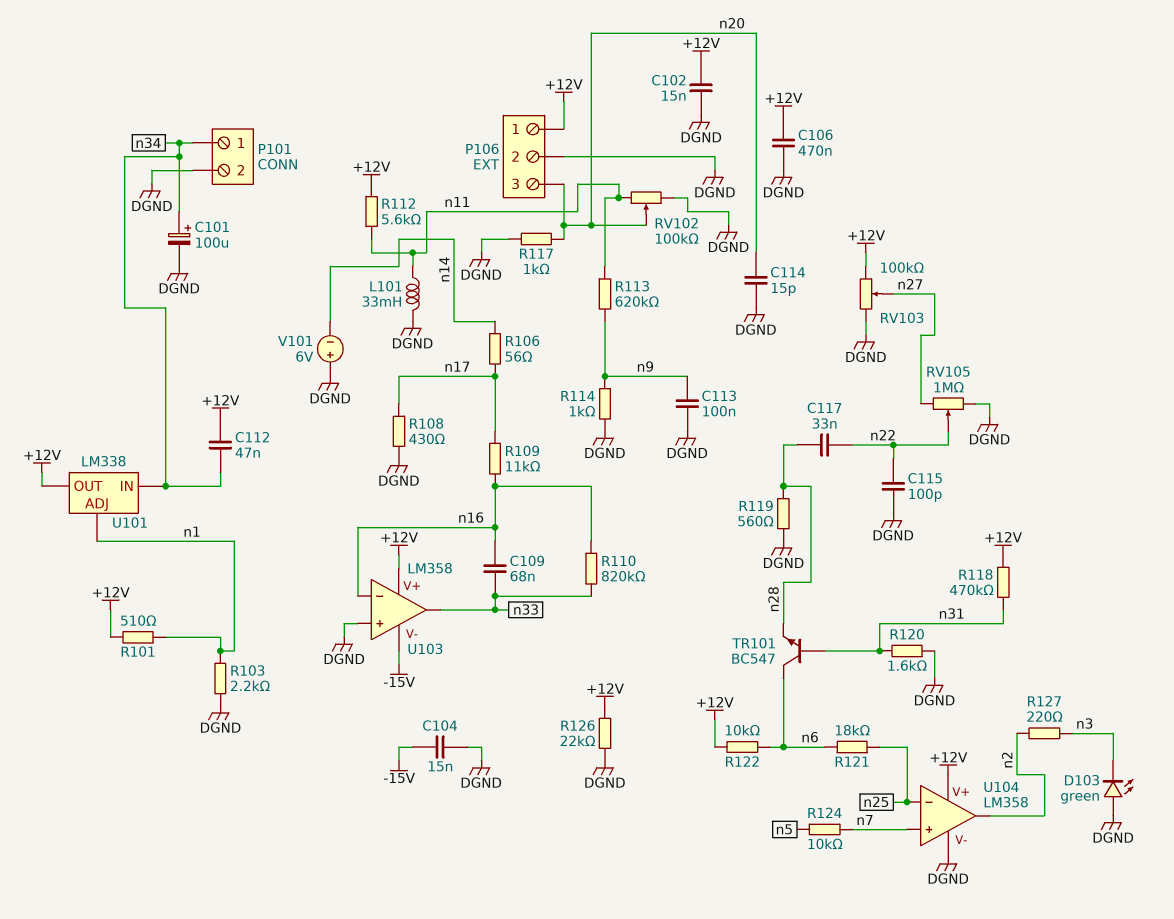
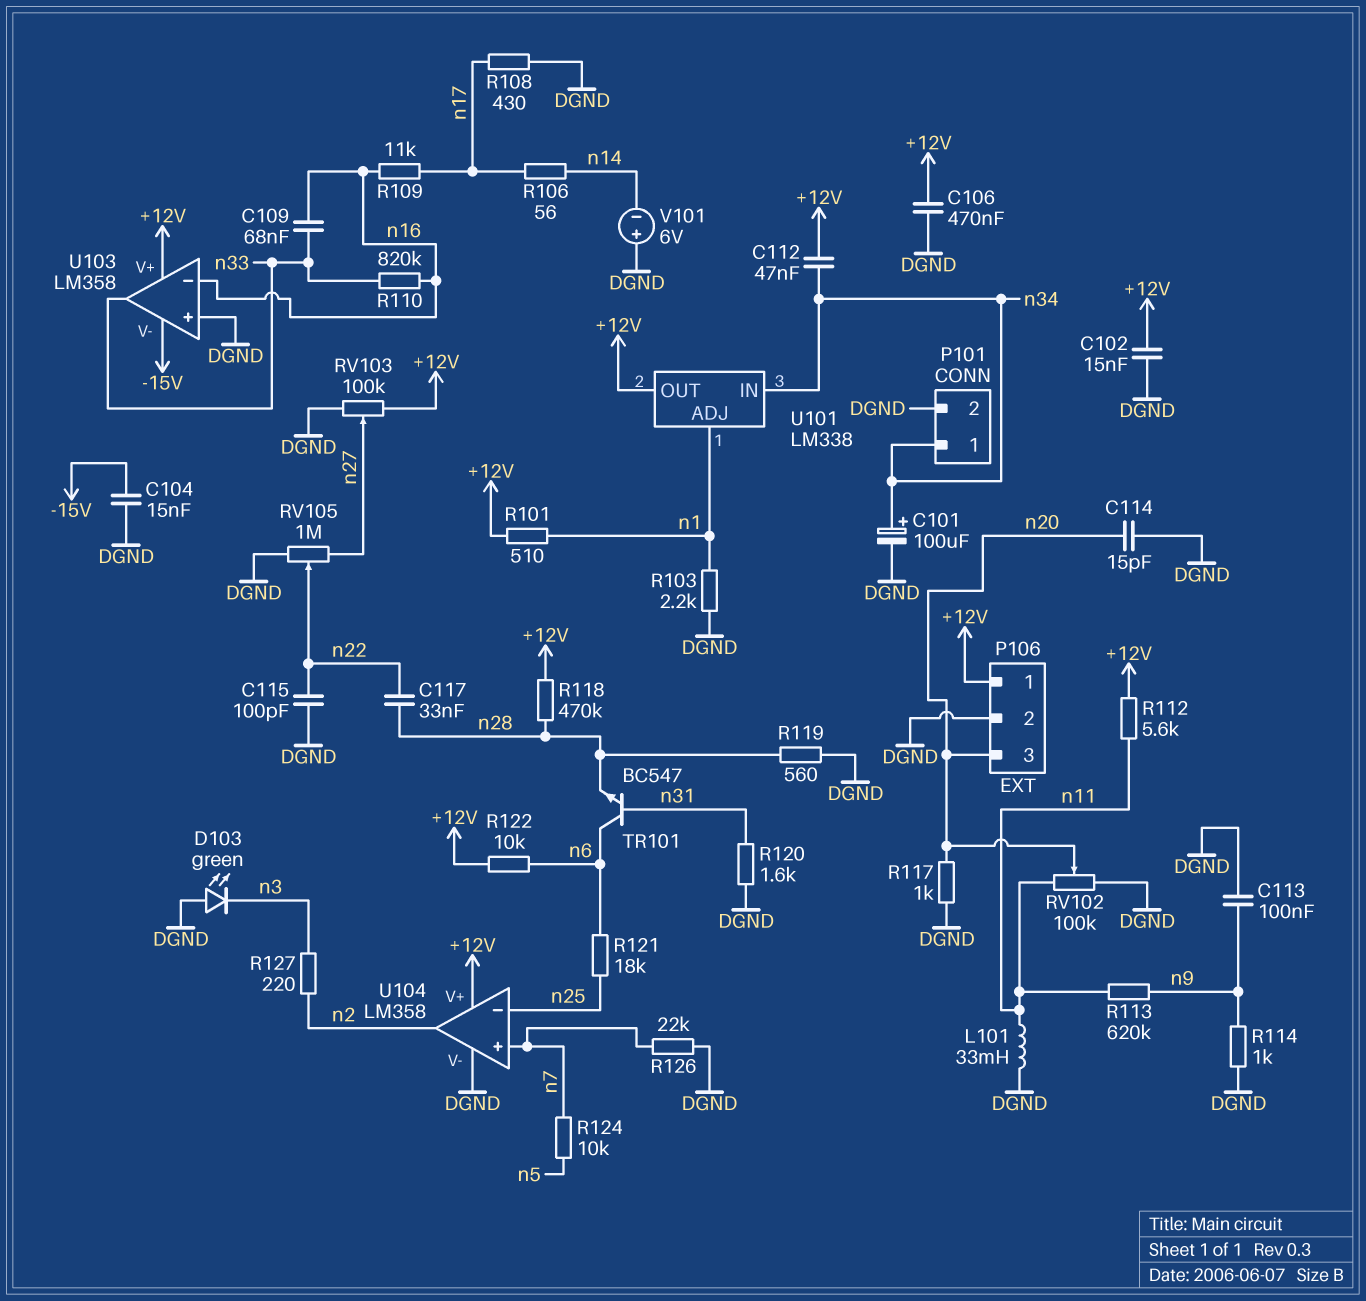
R118: 470k (+12V, n31) -> 470k (+12V, n28)
R126: 22k (+12V, DGND) -> 22k (DGND, n7)

